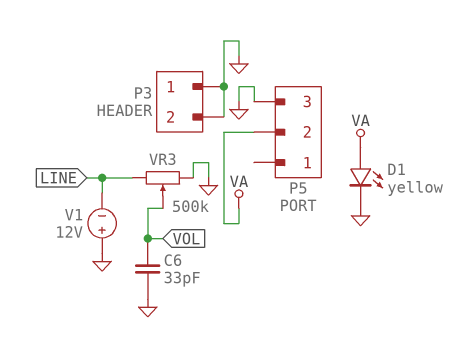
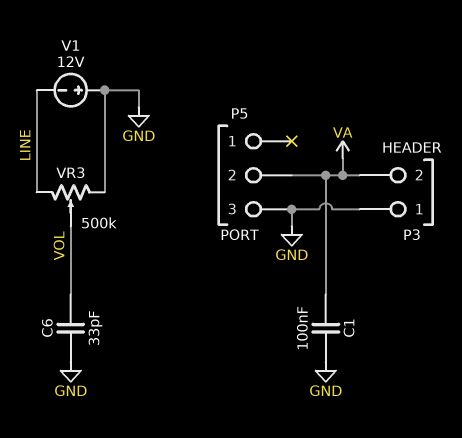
C1: none -> 100nF (GND, VA)
D1: LED yellow (A VA, K GND) -> none
P3 pin 2: GND -> VA

